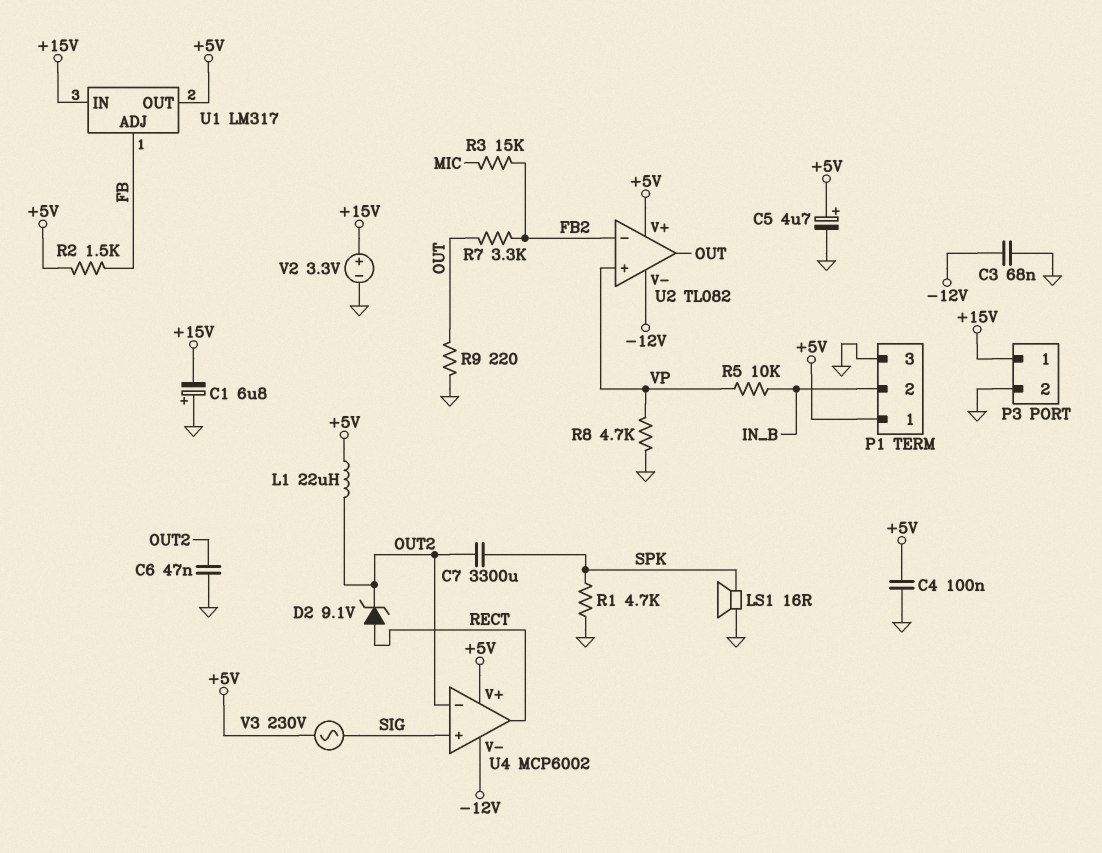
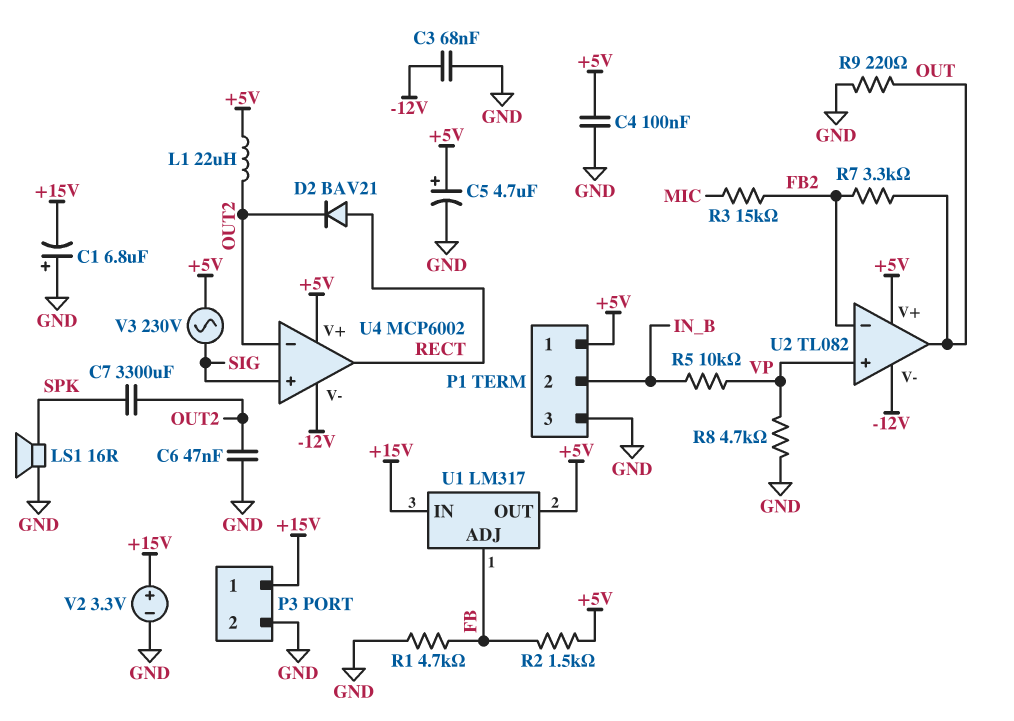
D2: zener 9.1V (A RECT, K OUT2) -> diode BAV21 (A RECT, K OUT2)
R1: 4.7k (GND, SPK) -> 4.7k (FB, GND)

